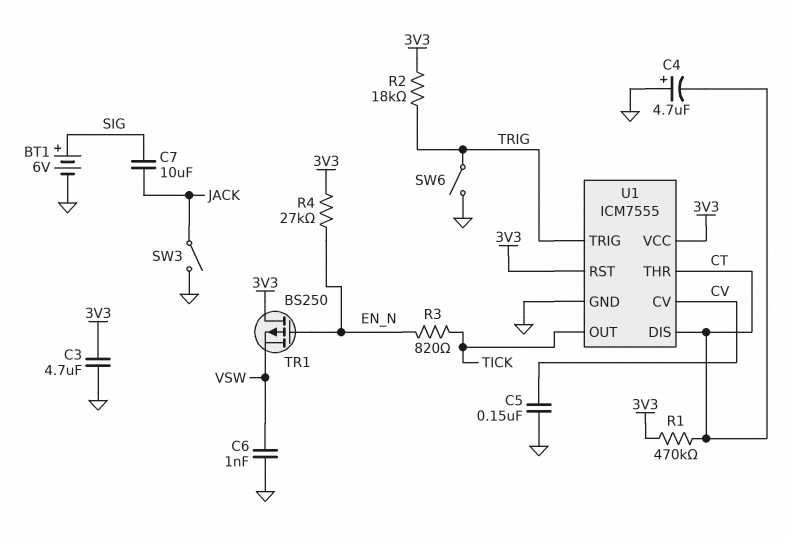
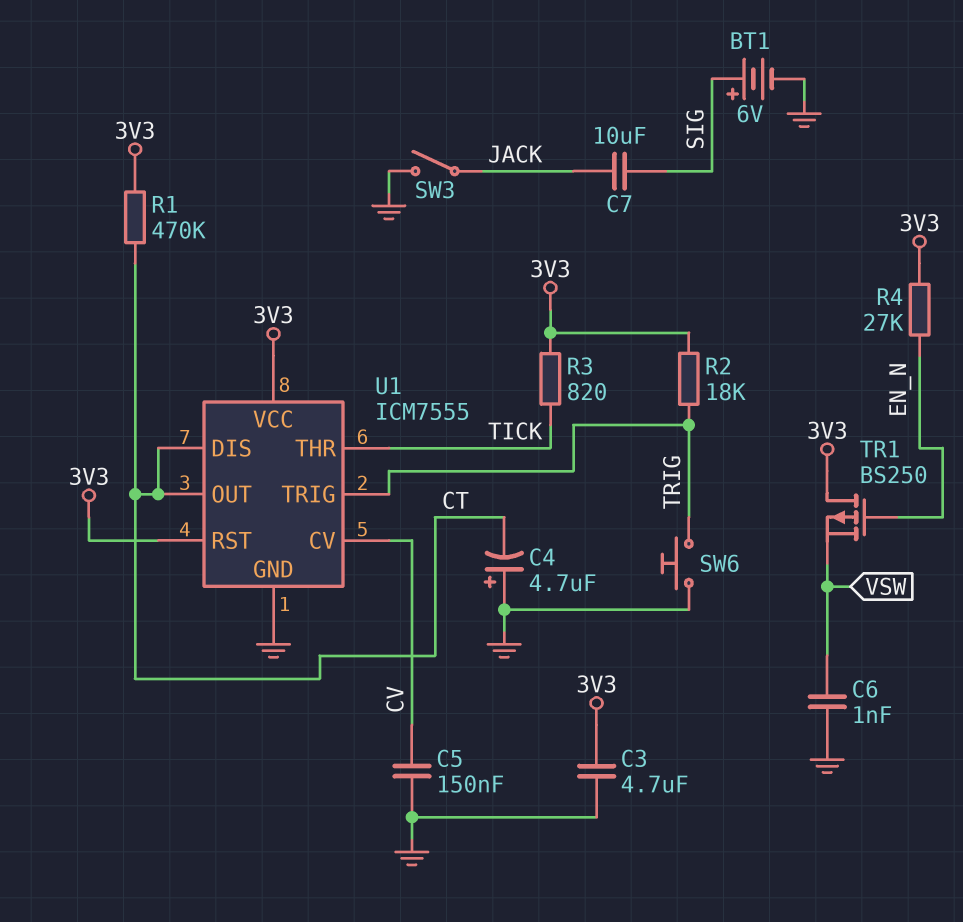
R3: 820 (EN_N, TICK) -> 820 (3V3, TICK)
SW6: switch (GND, TRIG) -> button (GND, TRIG)
U1 pin OUT: TICK -> CT
U1 pin THR: CT -> TICK

